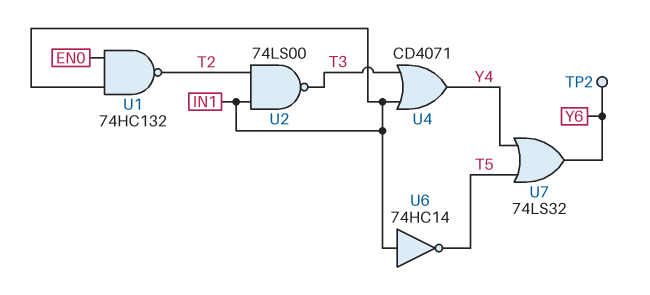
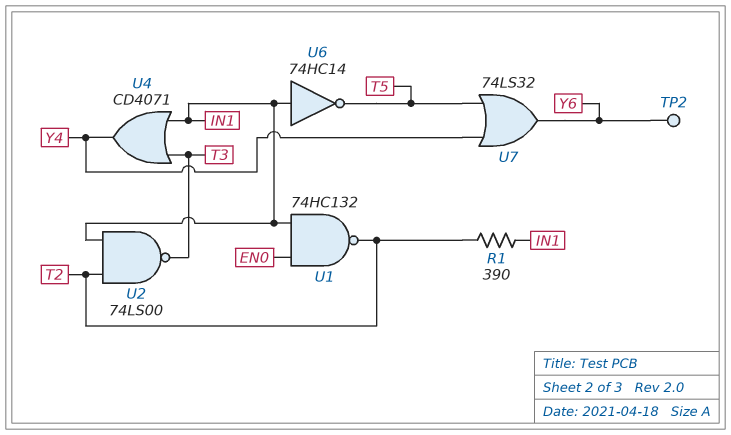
R1: none -> 390 (IN1, T2)

